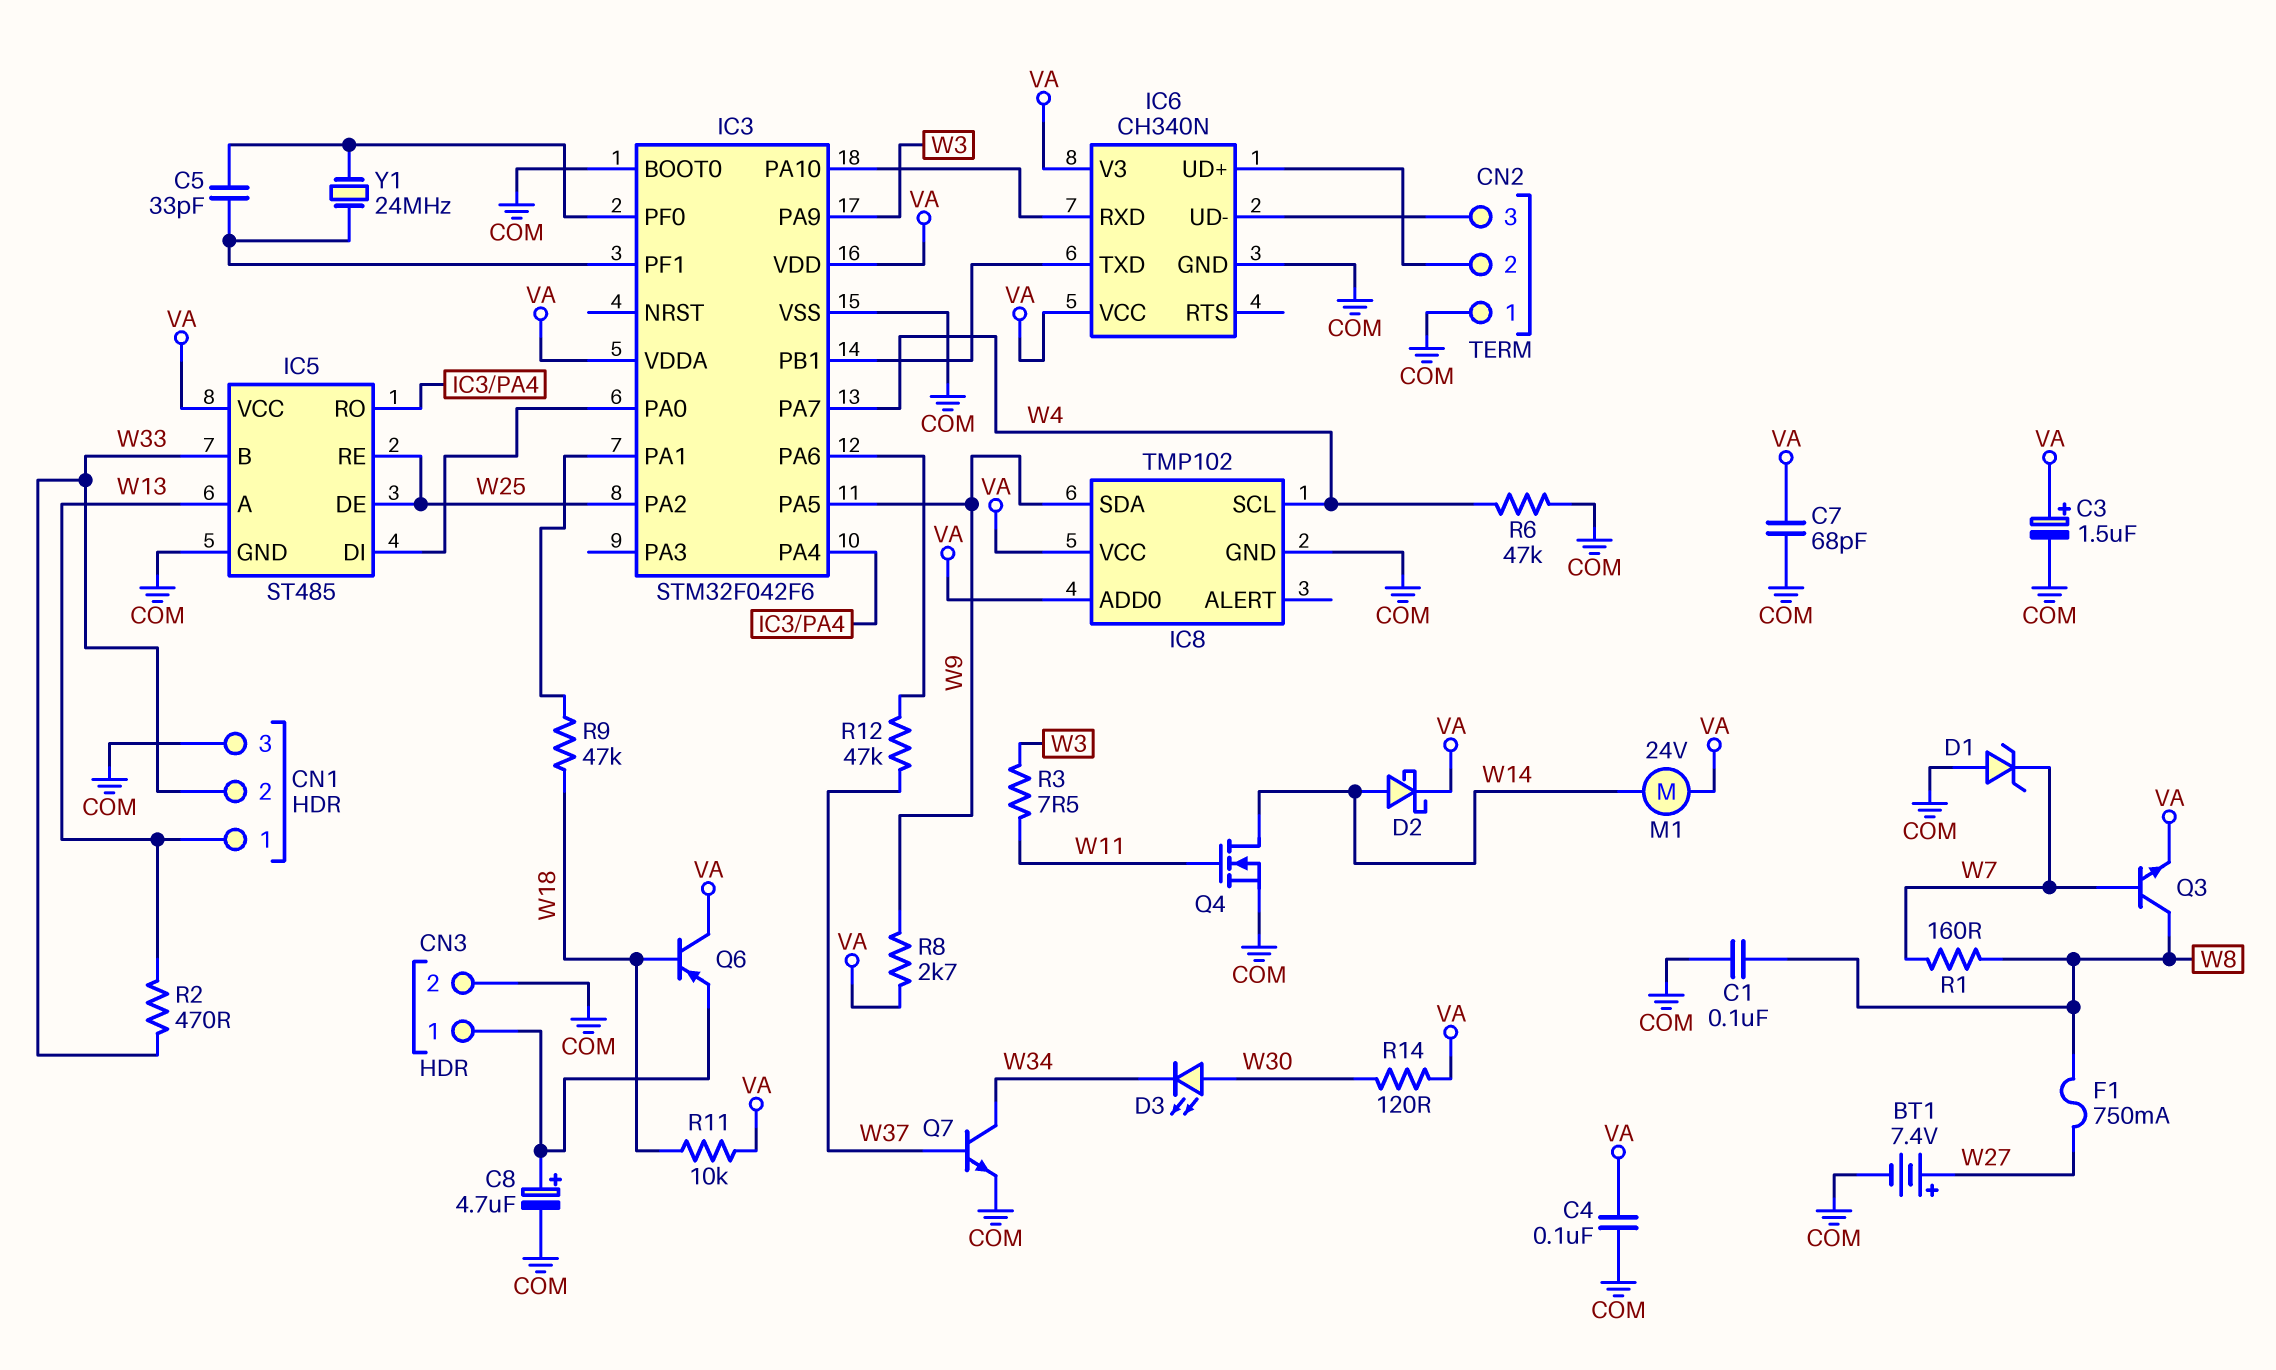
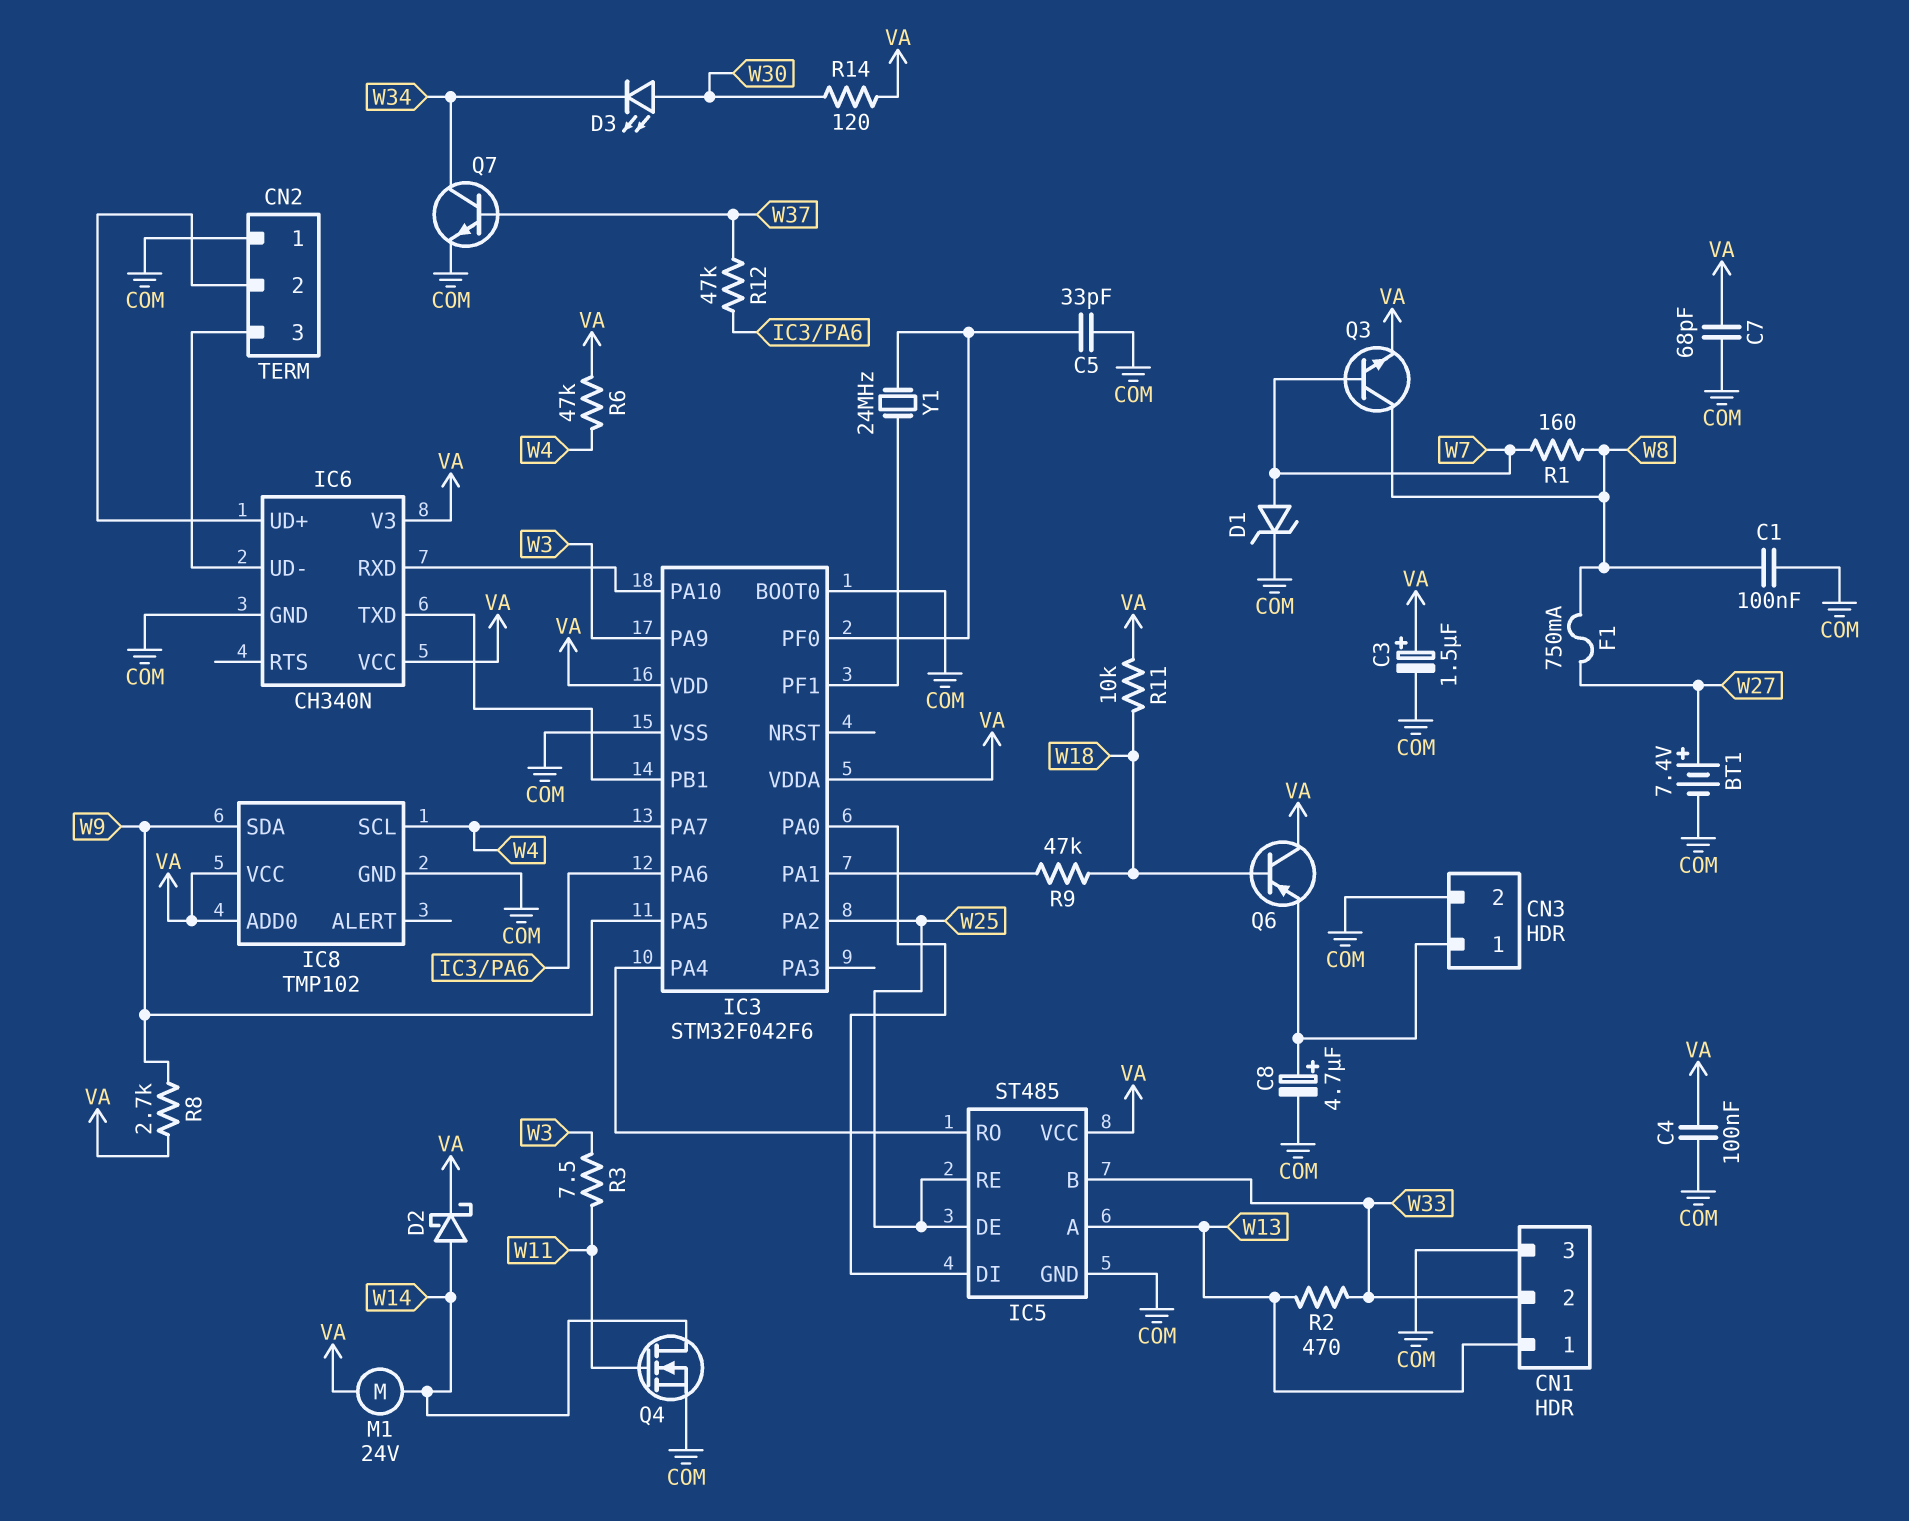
C5: 33pF (IC3/PF0, IC3/PF1) -> 33pF (COM, IC3/PF0)
D1: zener (A COM, K W7) -> zener (A W7, K COM)
R6: 47k (COM, W4) -> 47k (VA, W4)

